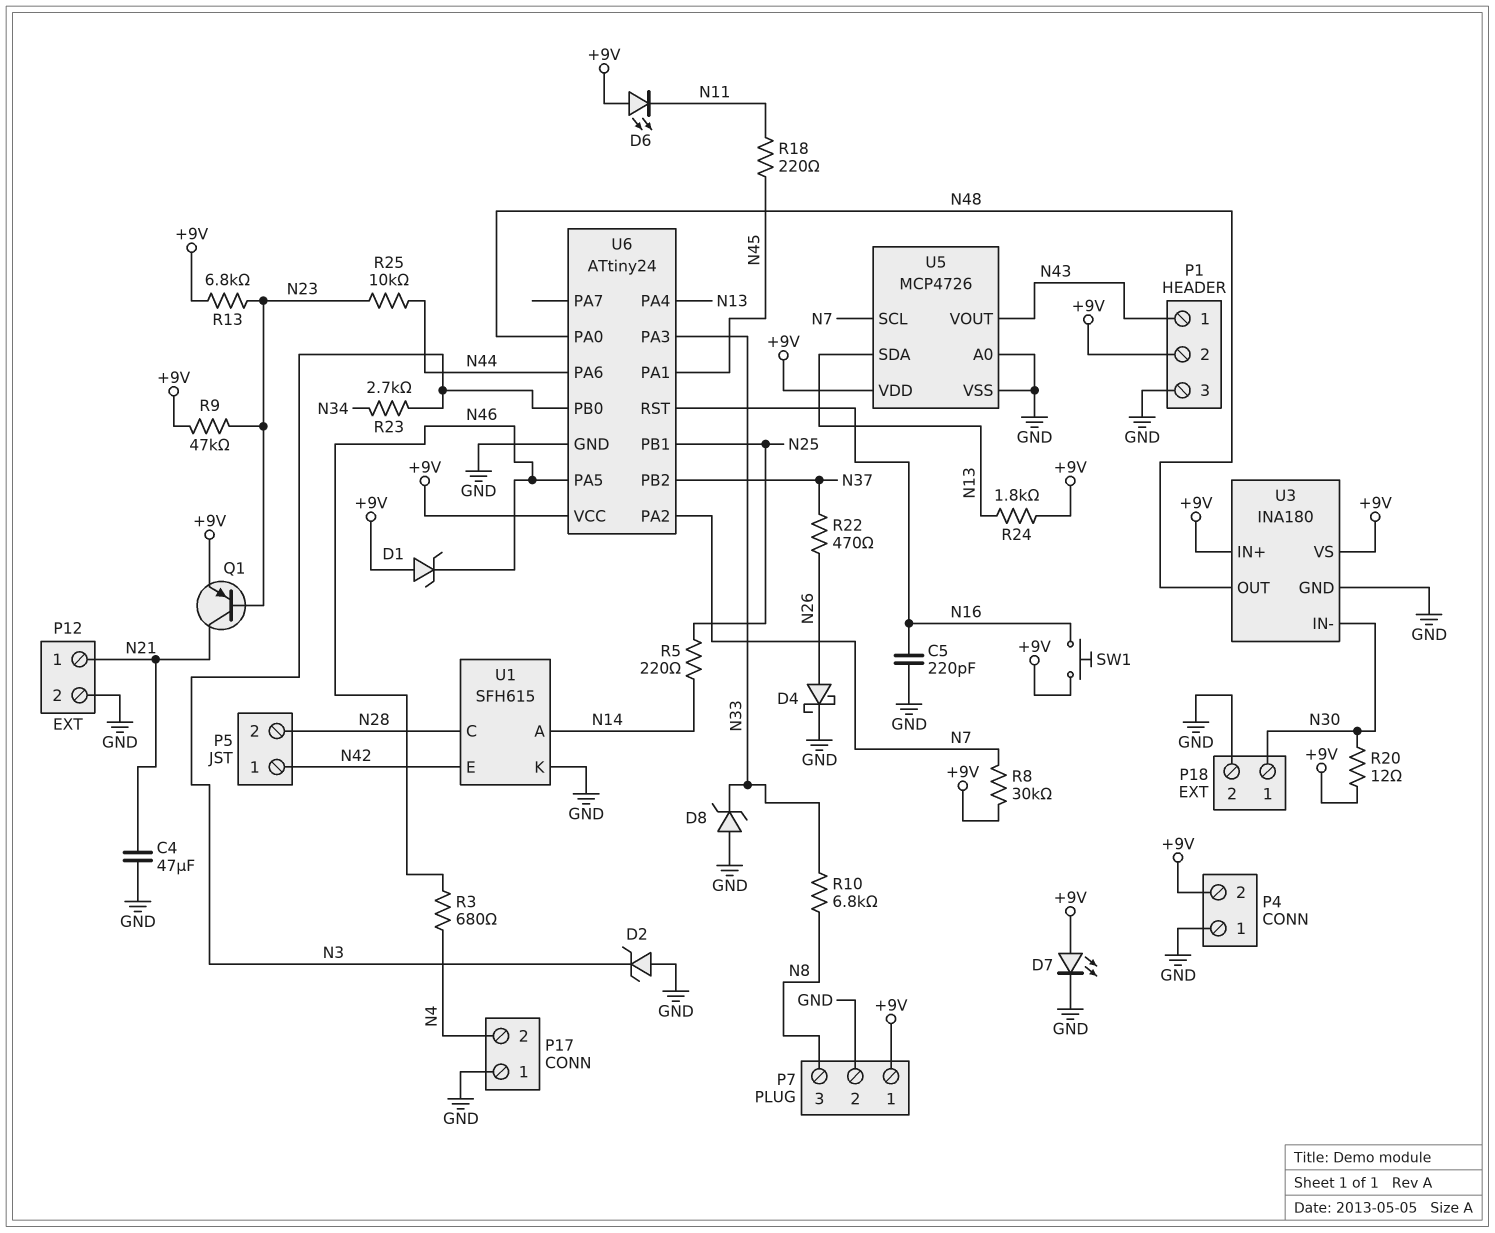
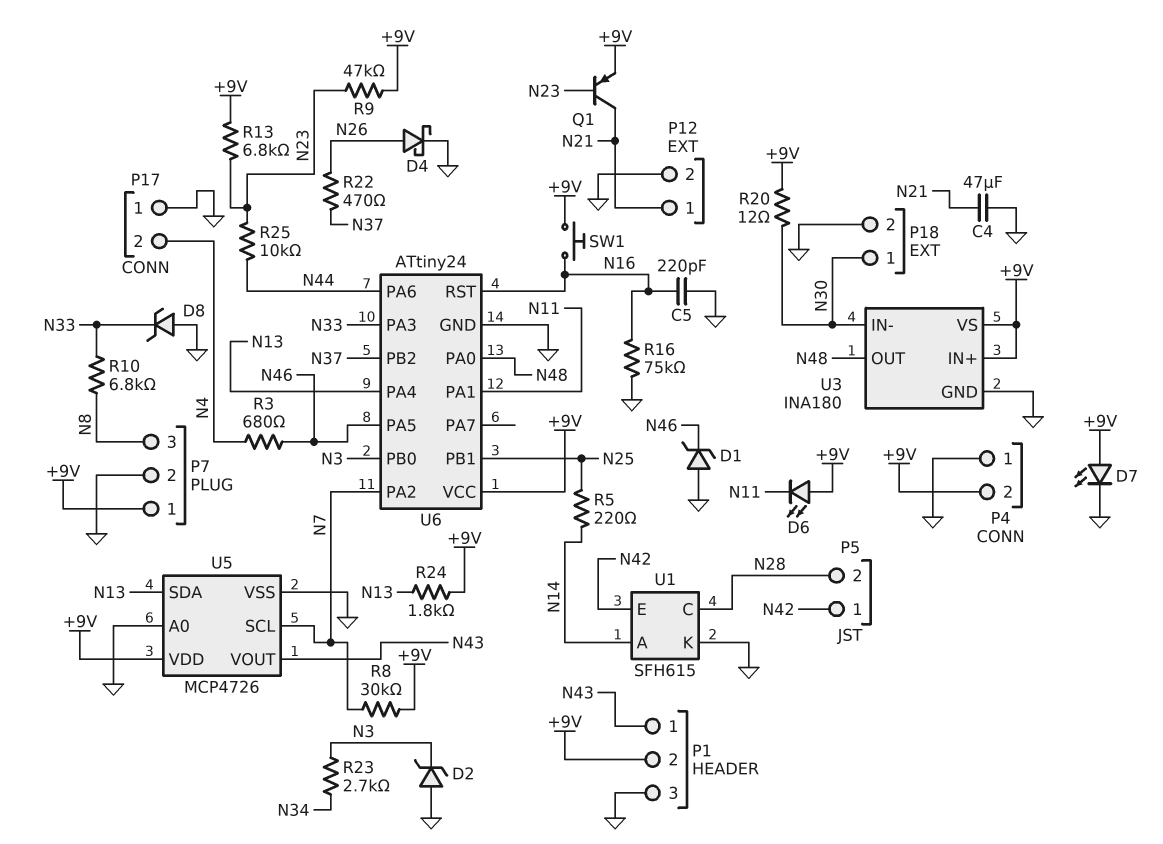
D1: zener (A +9V, K N46) -> zener (A GND, K N46)
R16: none -> 75k (GND, N16)
R18: 220 (N11, N45) -> none
U6 pin PA1: N45 -> N11

